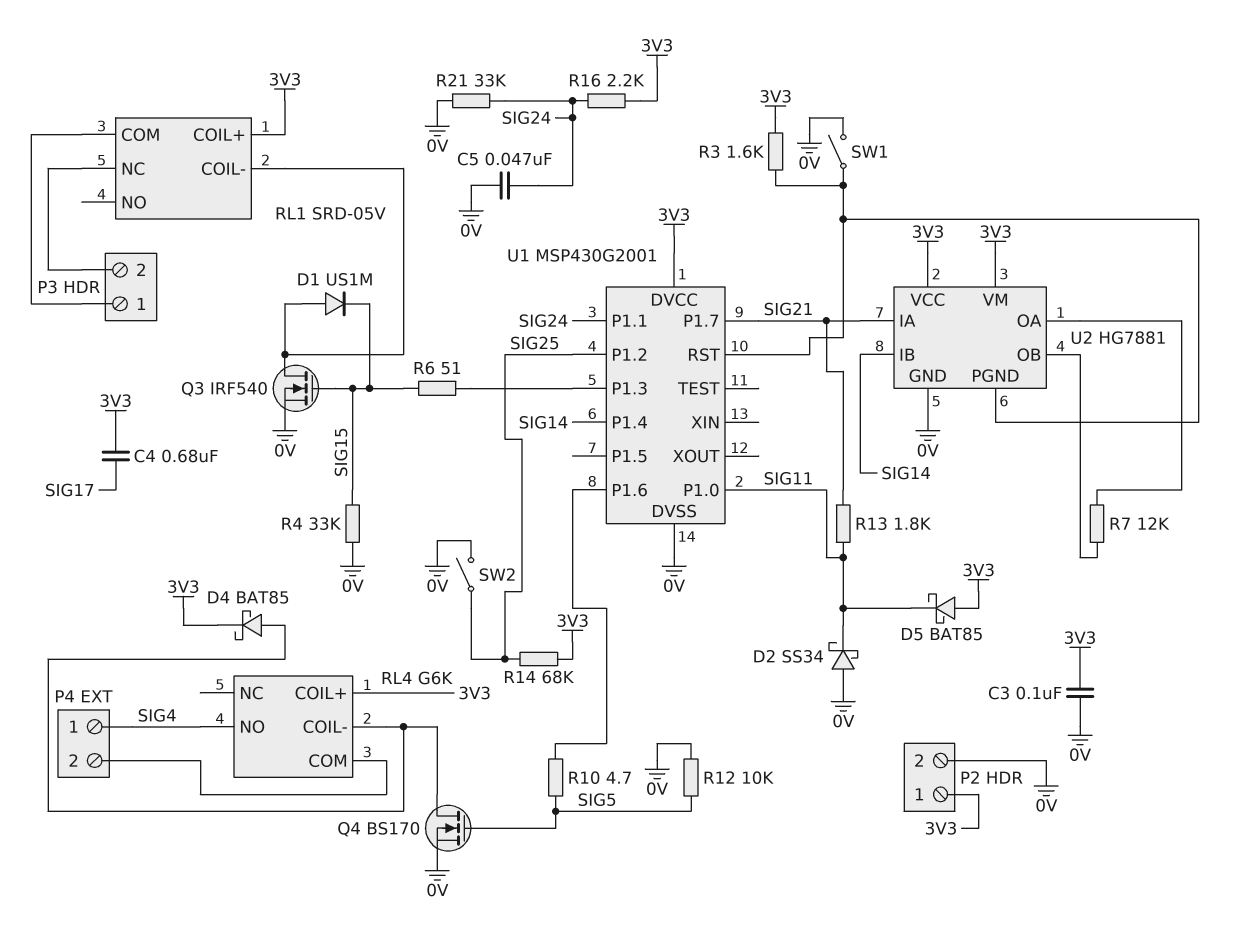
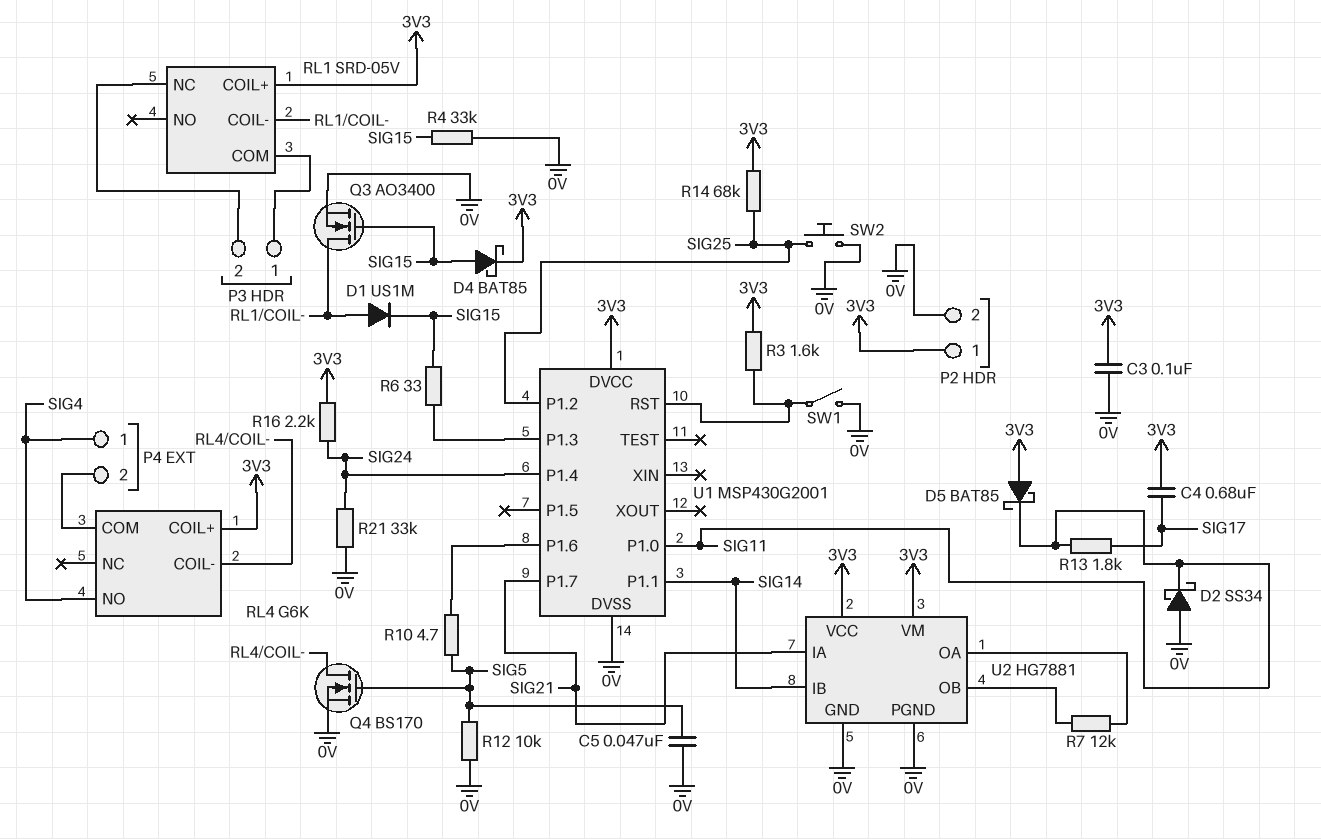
C5: 47nF (0V, SIG24) -> 47nF (0V, SIG5)
D4: schottky BAT85 (A RL4/COIL-, K 3V3) -> schottky BAT85 (A SIG15, K 3V3)
Q3: NMOS IRF540 (G SIG15, D RL1/COIL-, S 0V) -> NMOS AO3400 (G SIG15, D RL1/COIL-, S 0V)
R6: 51 (SIG15, U1/P1.3) -> 33 (SIG15, U1/P1.3)
R13: 1.8k (SIG11, SIG21) -> 1.8k (SIG11, SIG17)
SW2: switch (0V, SIG25) -> button (0V, SIG25)
U1 pin P1.1: SIG24 -> SIG14
U1 pin P1.4: SIG14 -> SIG24
U2 pin PGND: U1/RST -> 0V

